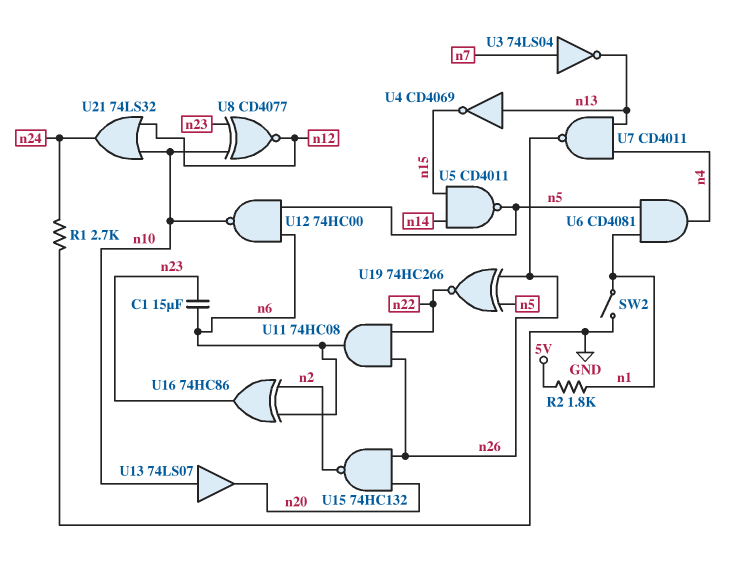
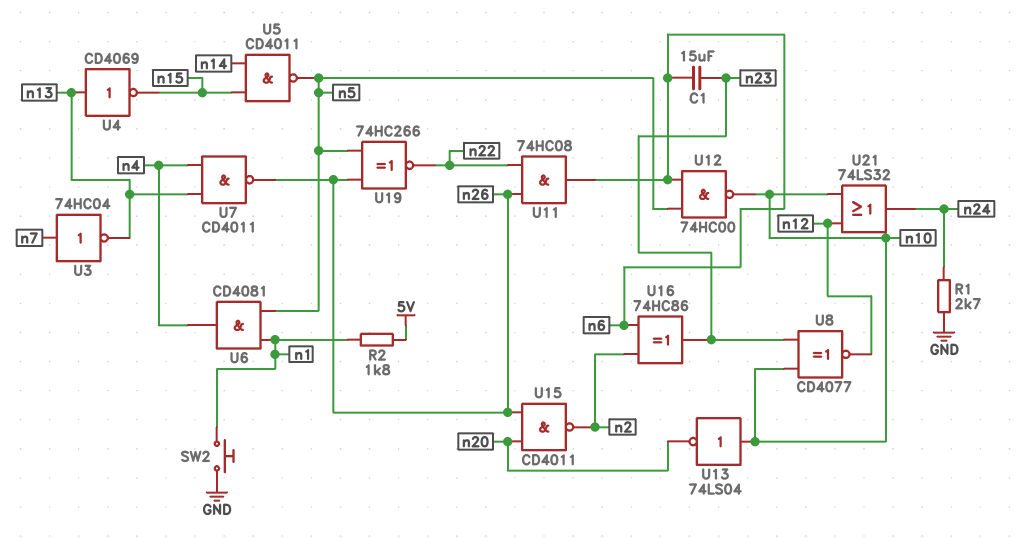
SW2: switch (GND, n1) -> button (GND, n1)
U3: NOT 74LS04 (in n7, out n13) -> NOT 74HC04 (in n7, out n13)
U13: buffer 74LS07 (in n10, out n20) -> NOT 74LS04 (in n10, out n20)
U15: NAND 74HC132 (in n20, in n26, out n2) -> NAND CD4011 (in n20, in n26, out n2)

